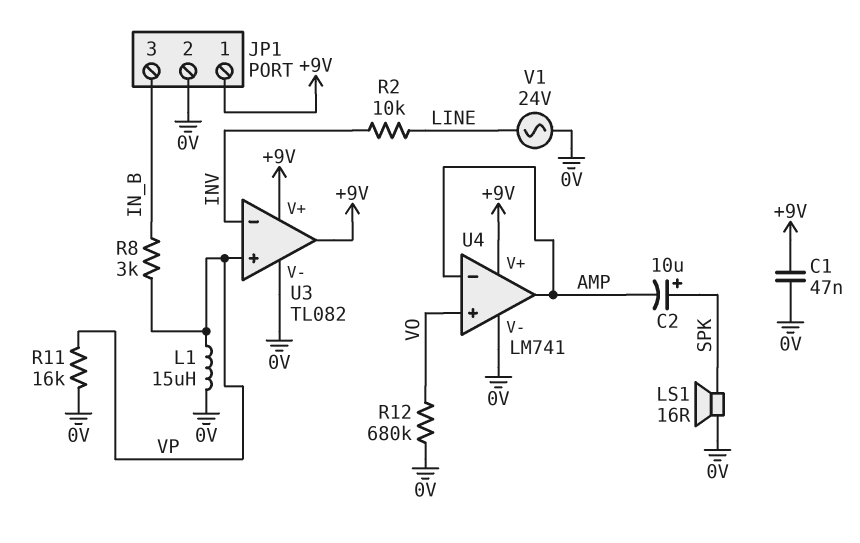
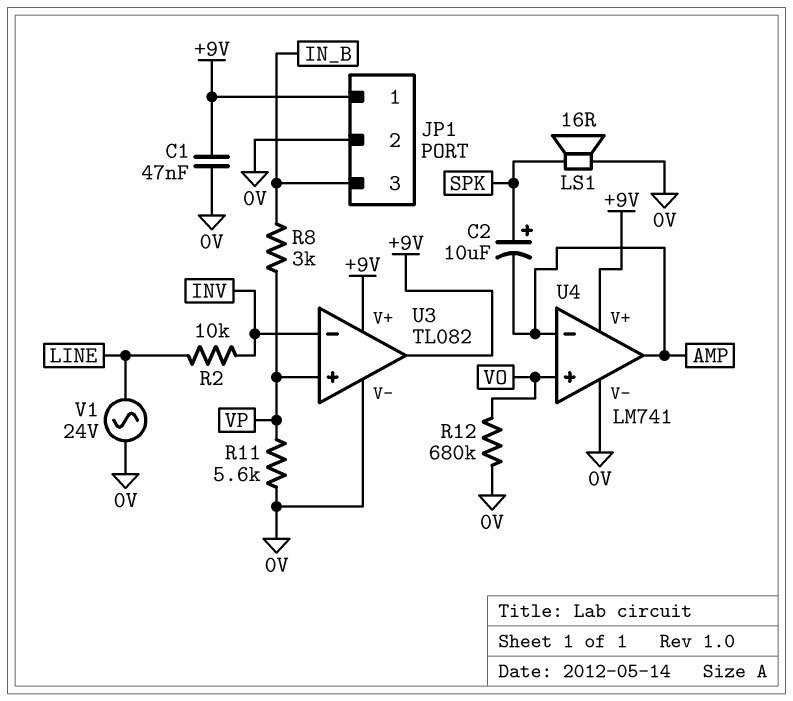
L1: 15uH (0V, VP) -> none
R11: 16k (0V, VP) -> 5.6k (0V, VP)

